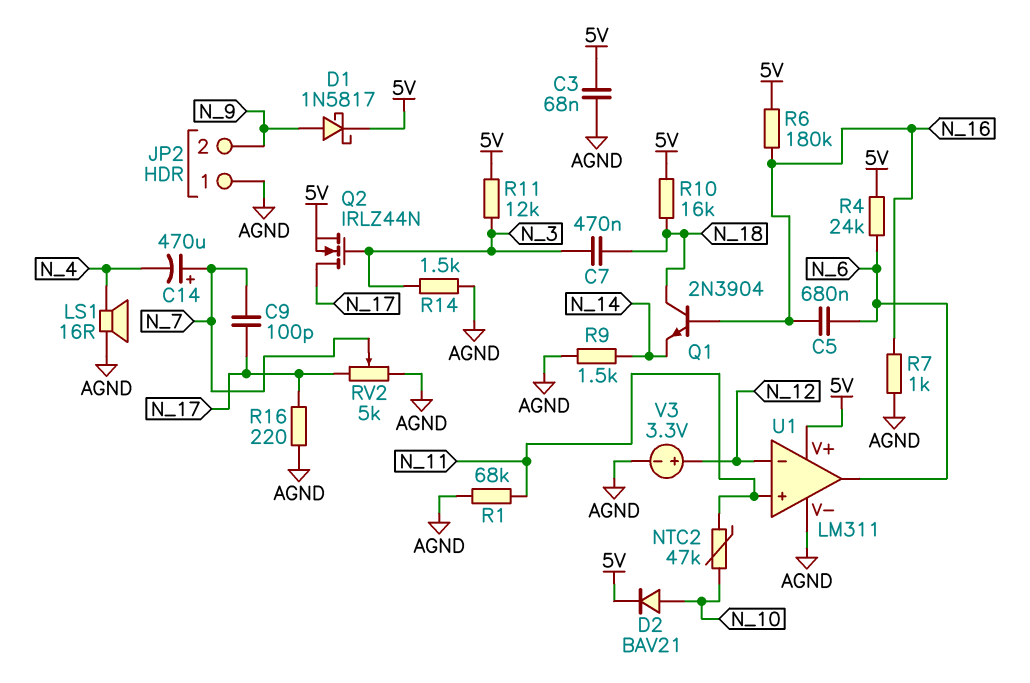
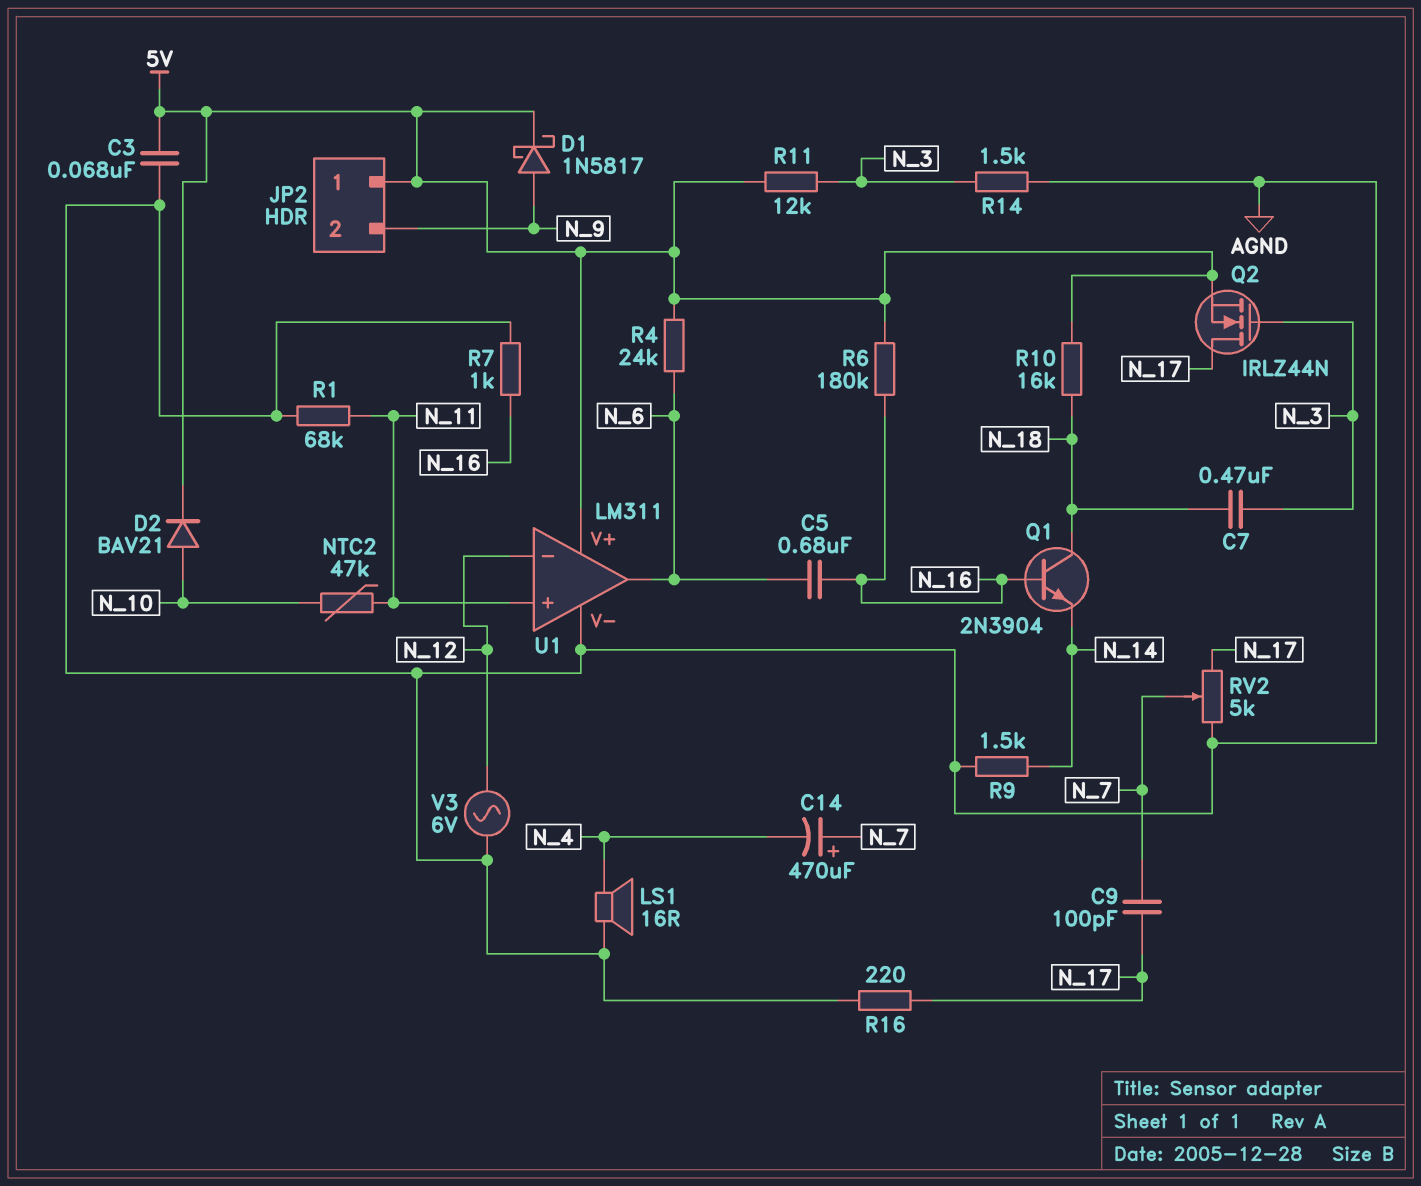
JP2 pin 1: AGND -> 5V
V3: 3.3V (plus N_12, minus AGND) -> AC 6V (AGND, N_12)

